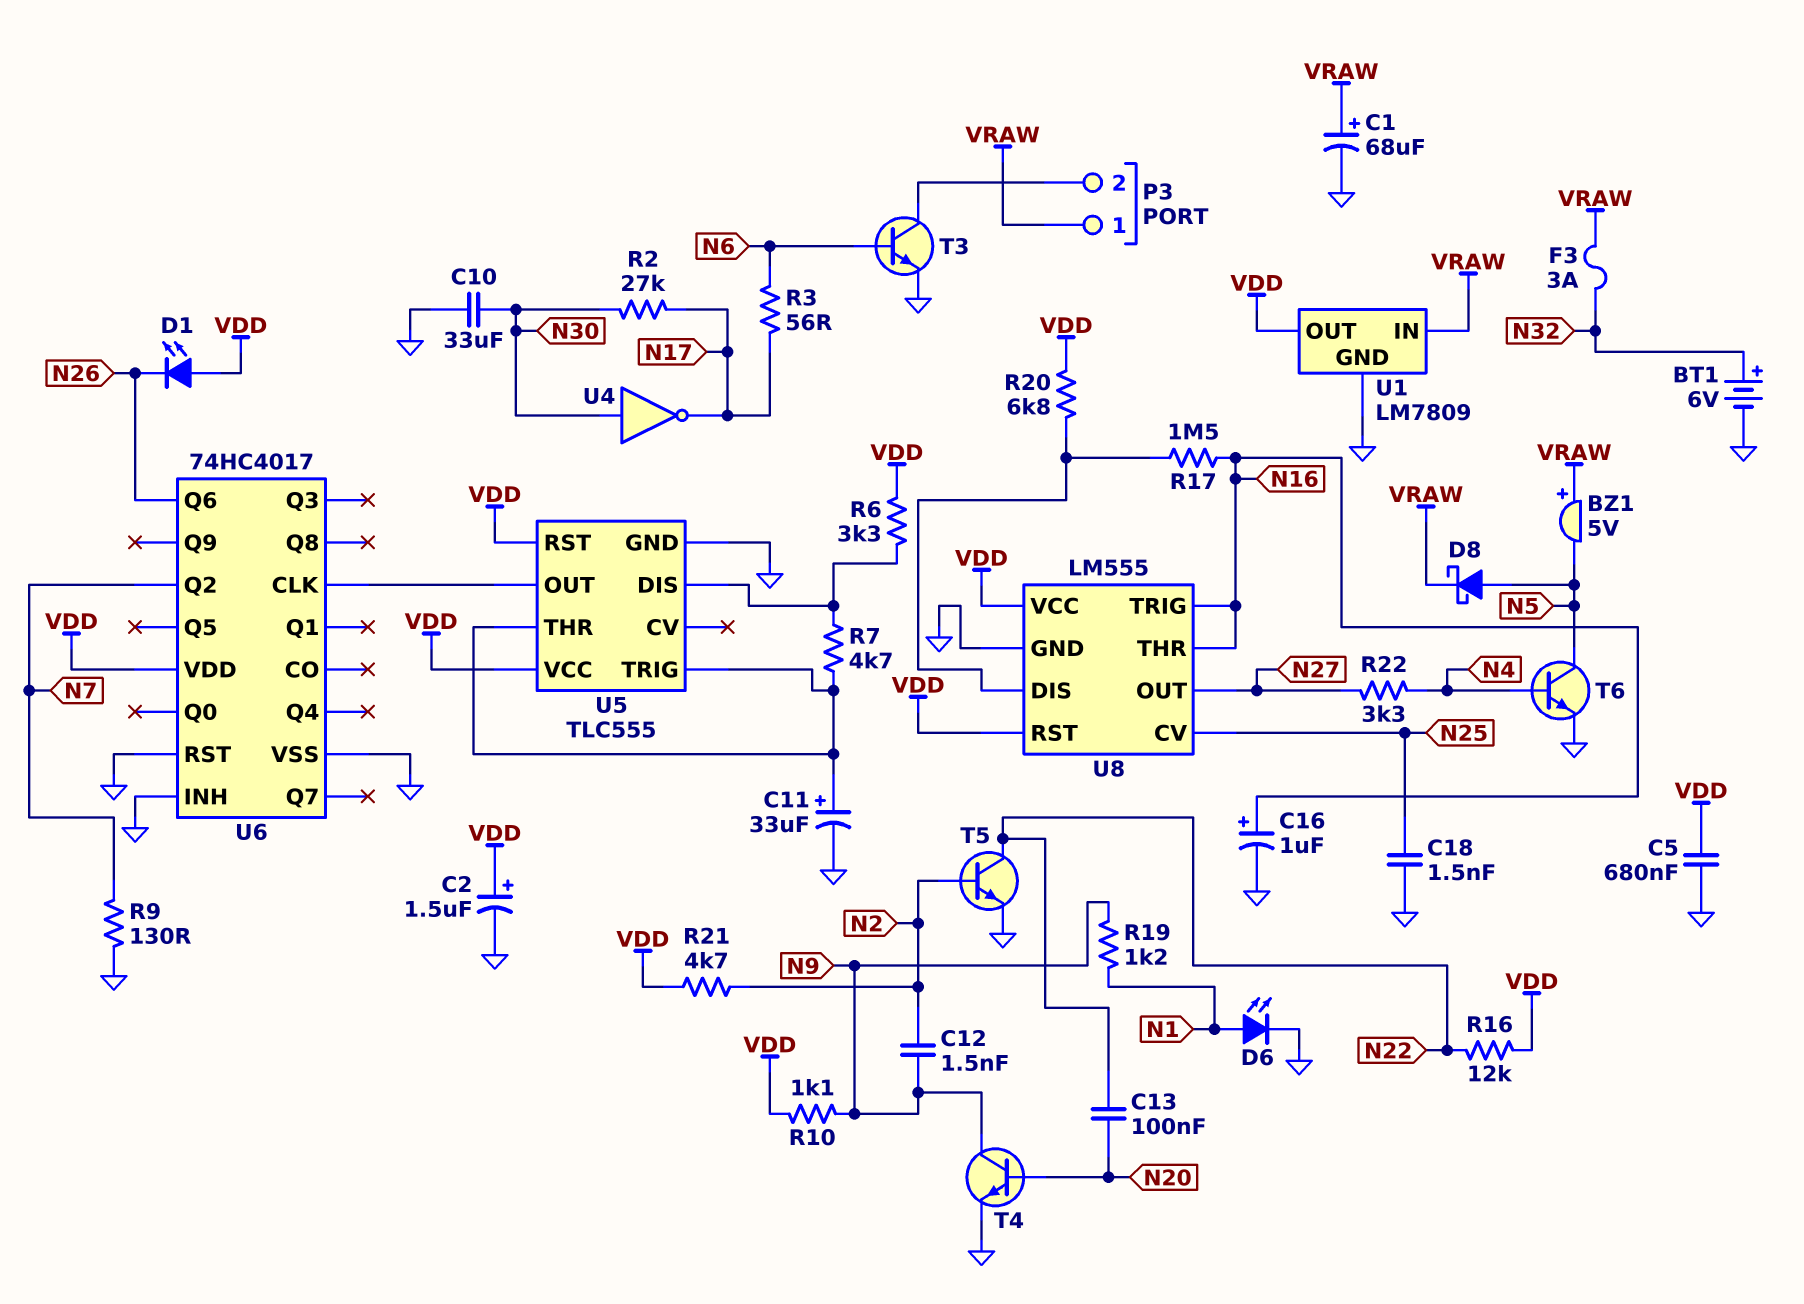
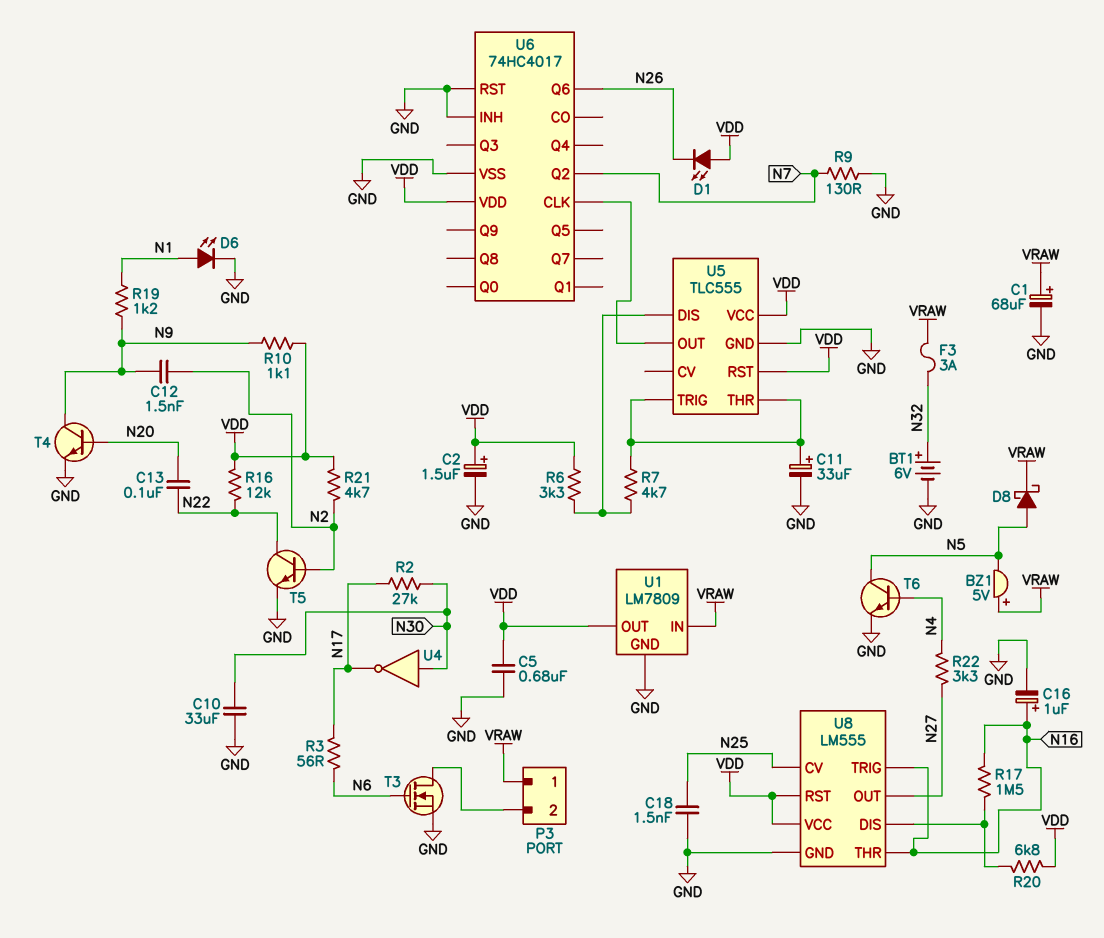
T3: NPN (B N6, C P3/2, E GND) -> NMOS (G N6, D P3/2, S GND)

